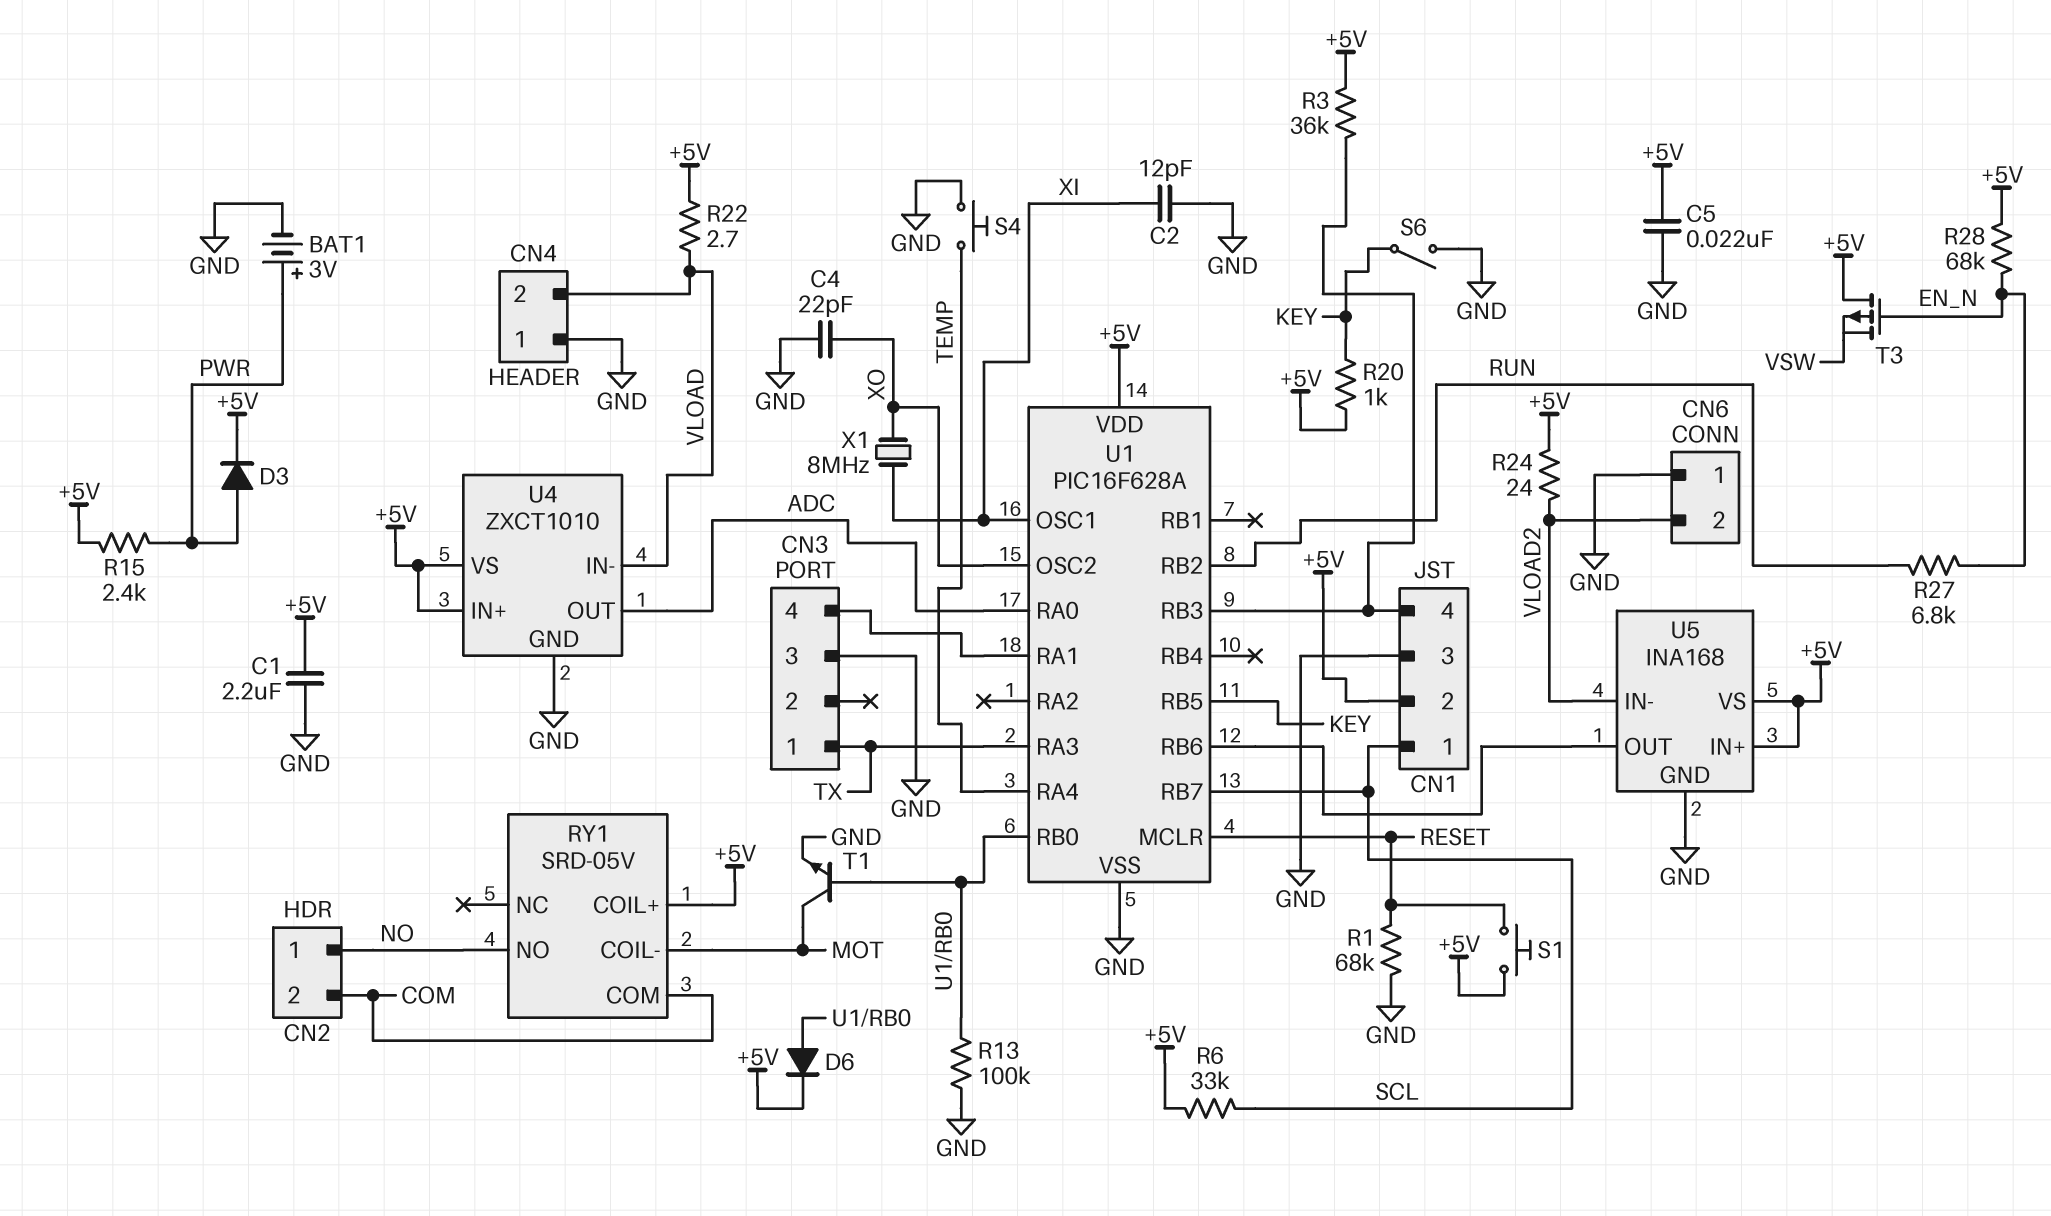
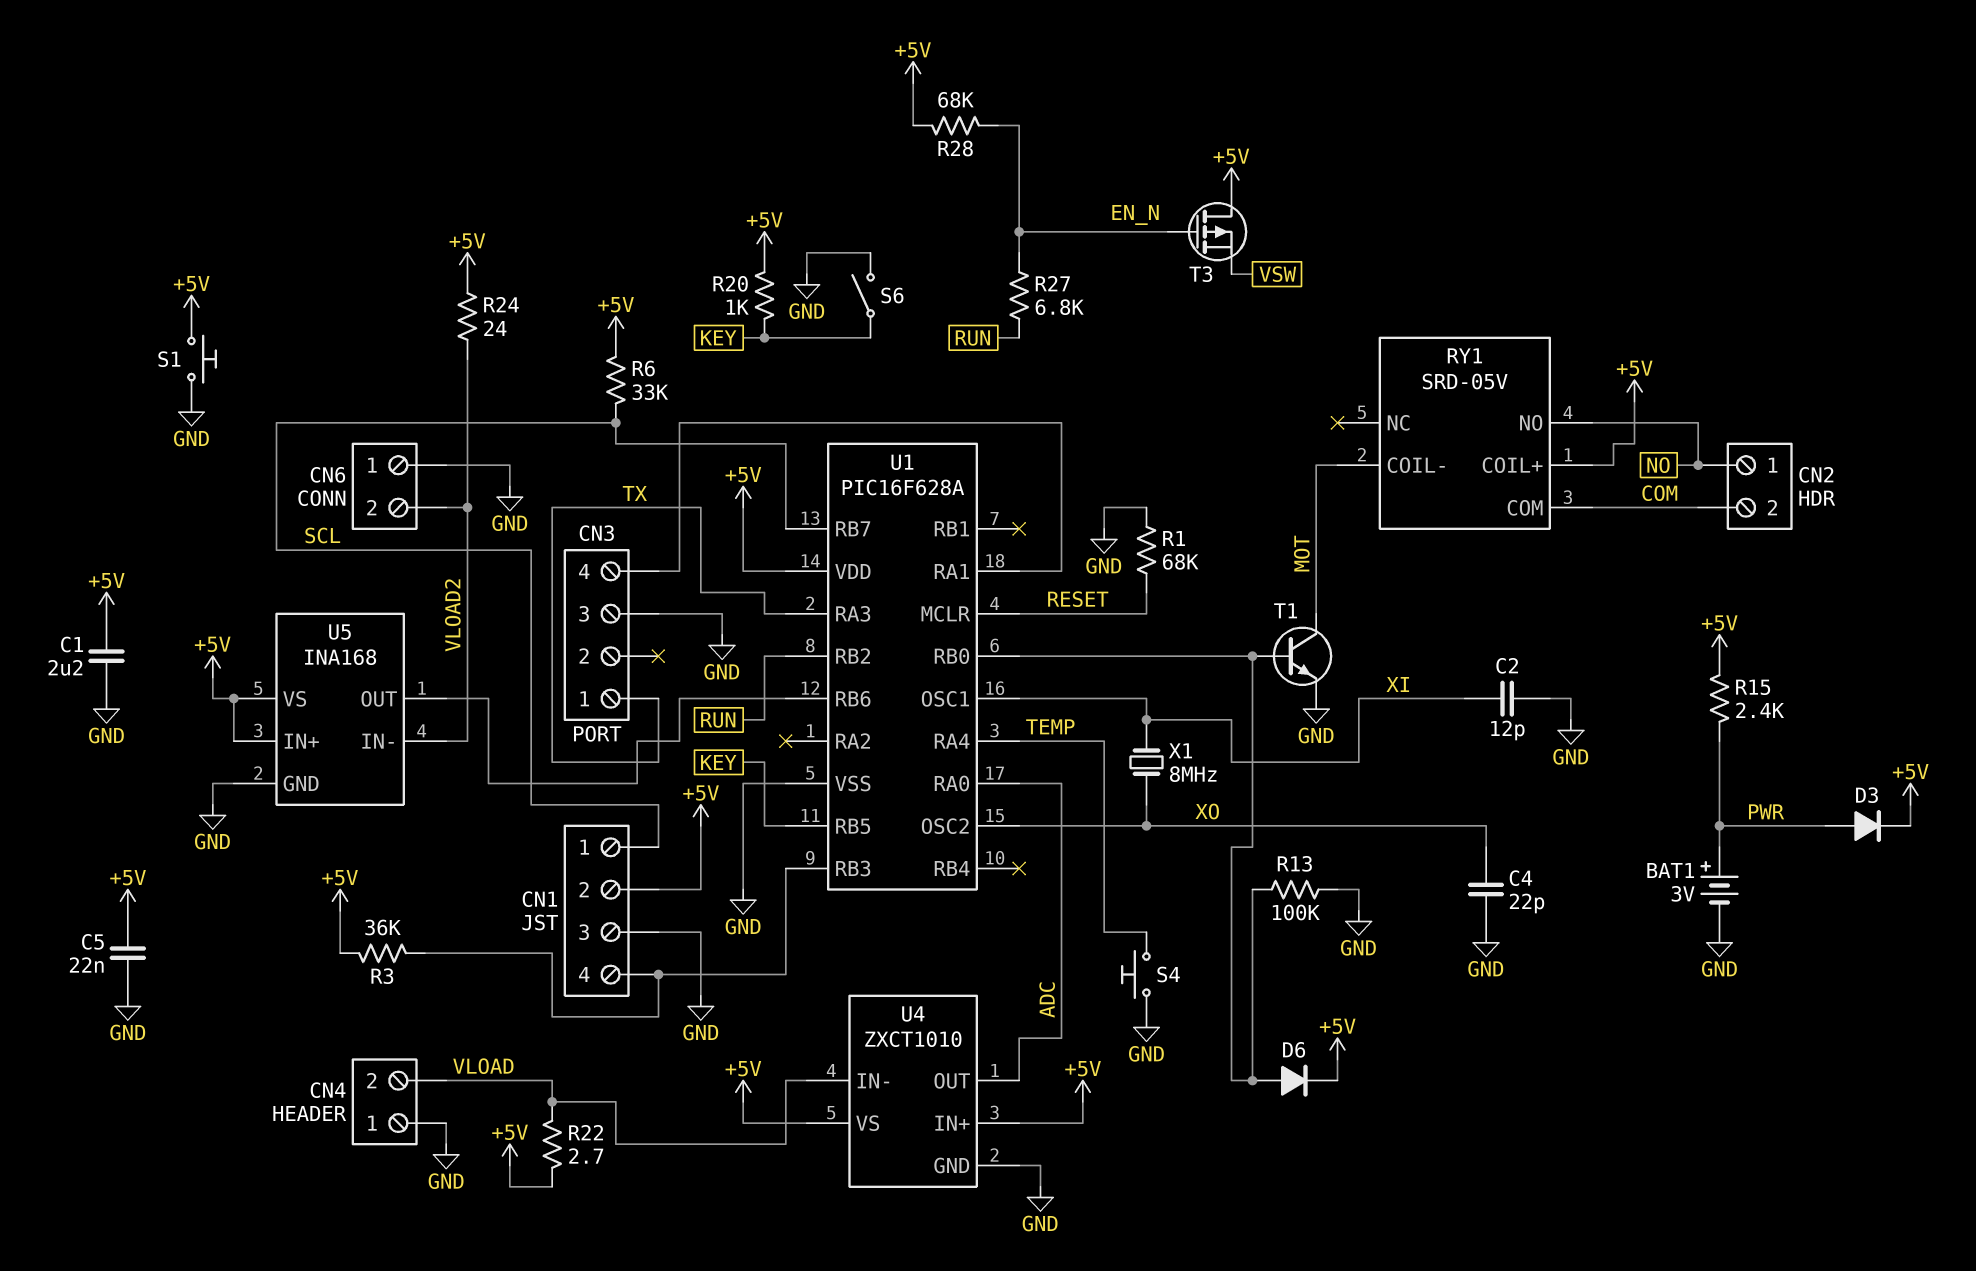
S1: button (+5V, RESET) -> button (+5V, GND)

